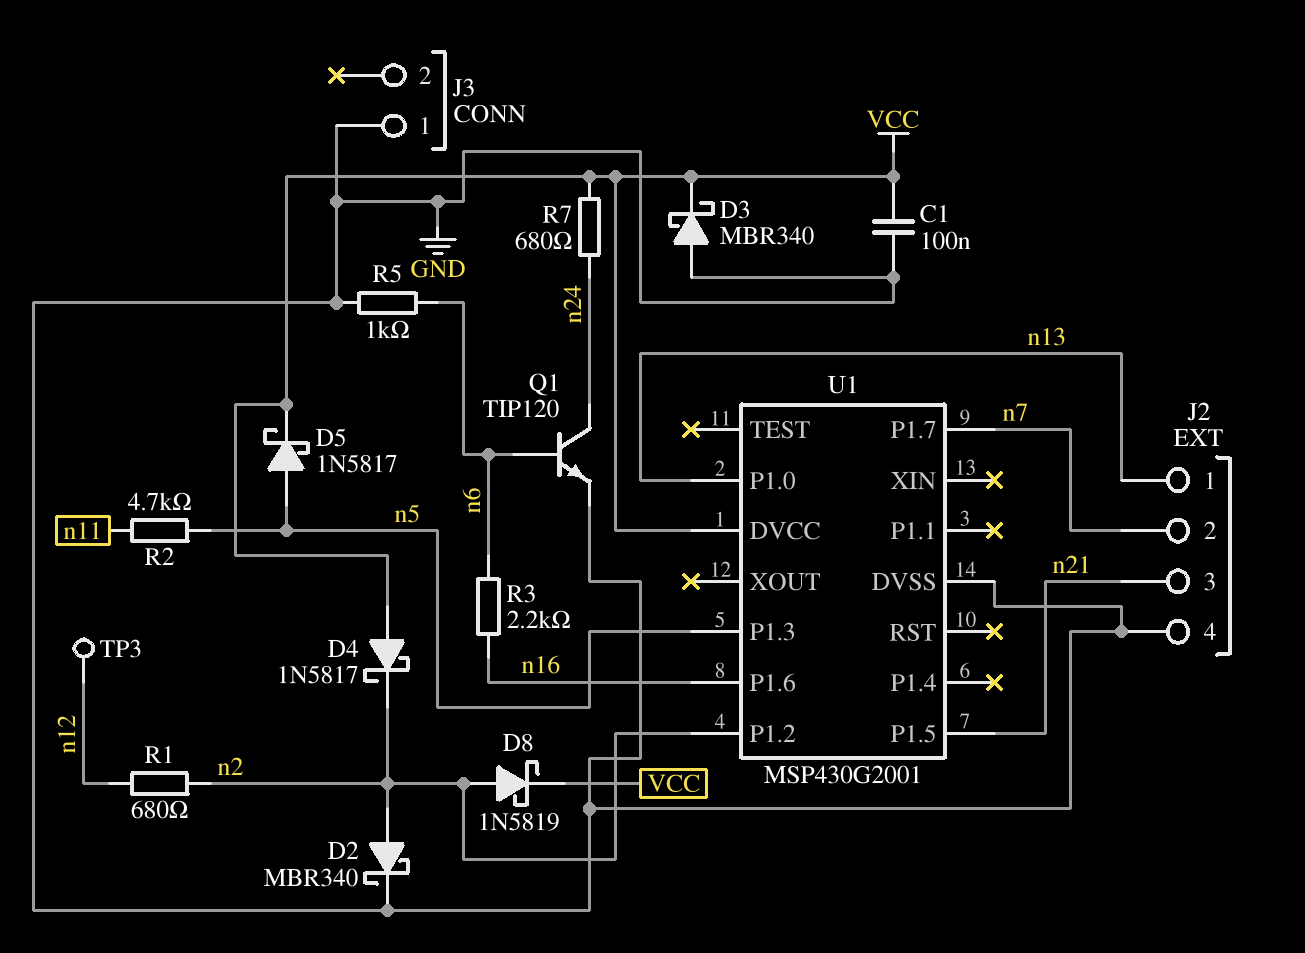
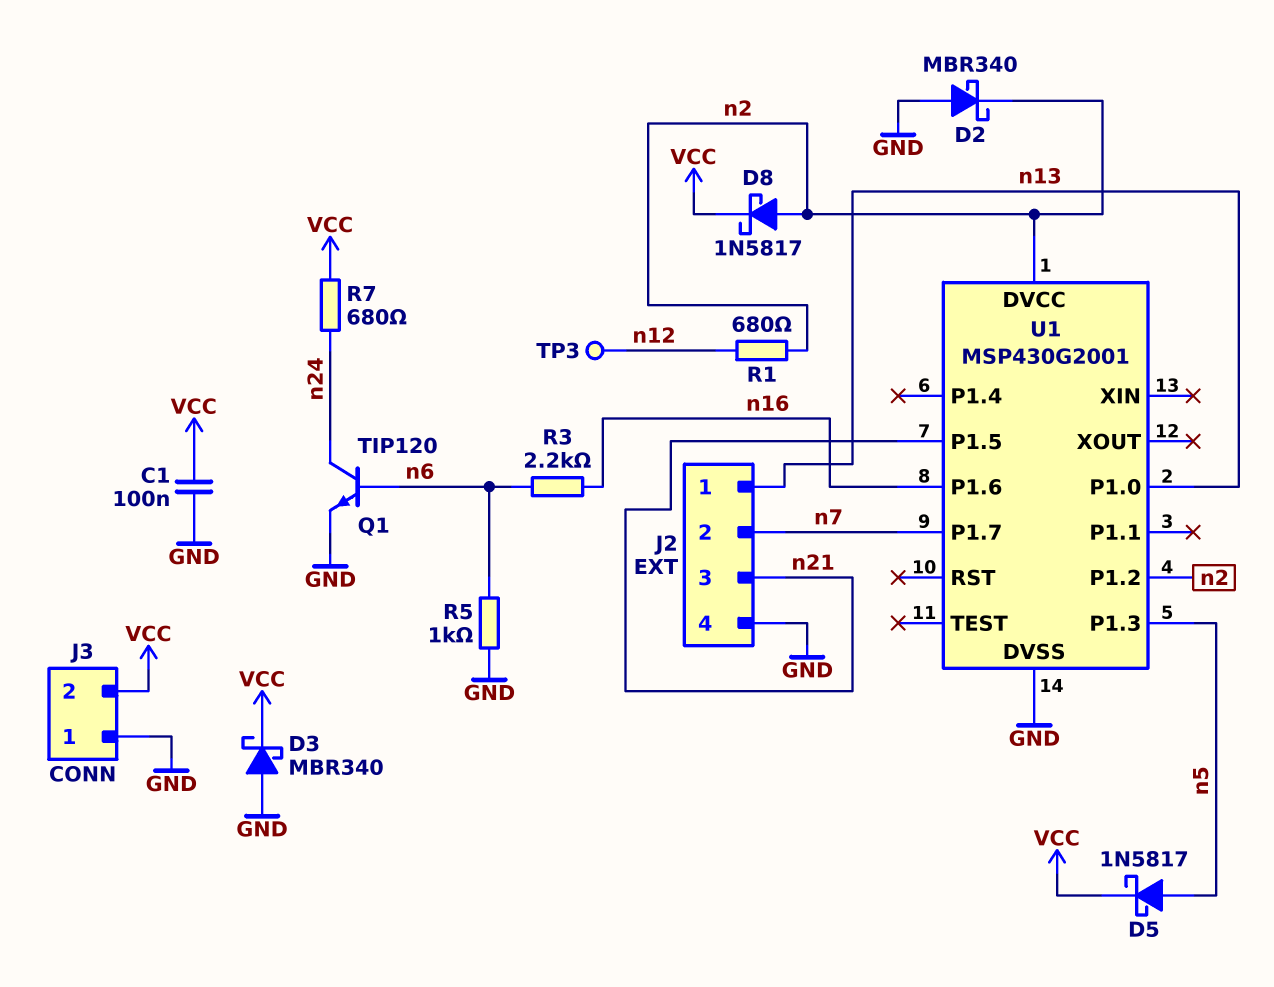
D2: schottky MBR340 (A n2, K GND) -> schottky MBR340 (A GND, K n2)
D4: schottky 1N5817 (A VCC, K n2) -> none
D8: schottky 1N5819 (A n2, K VCC) -> schottky 1N5817 (A n2, K VCC)
J3 pin 2: none -> VCC
R2: 4.7k (n5, n11) -> none
U1 pin DVCC: VCC -> n2

